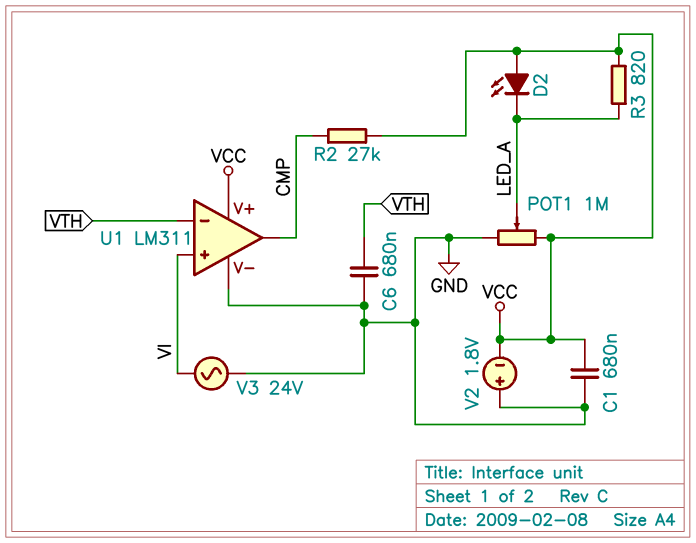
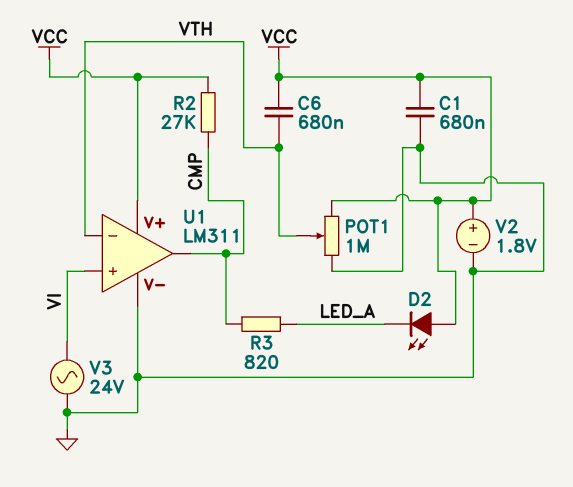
C6: 680nF (GND, VTH) -> 680nF (VCC, VTH)
POT1: 1M (GND, VCC, wiper LED_A) -> 1M (GND, VCC, wiper VTH)
R3: 820 (LED_A, VCC) -> 820 (CMP, LED_A)
V2: 1.8V (plus GND, minus VCC) -> 1.8V (plus VCC, minus GND)

